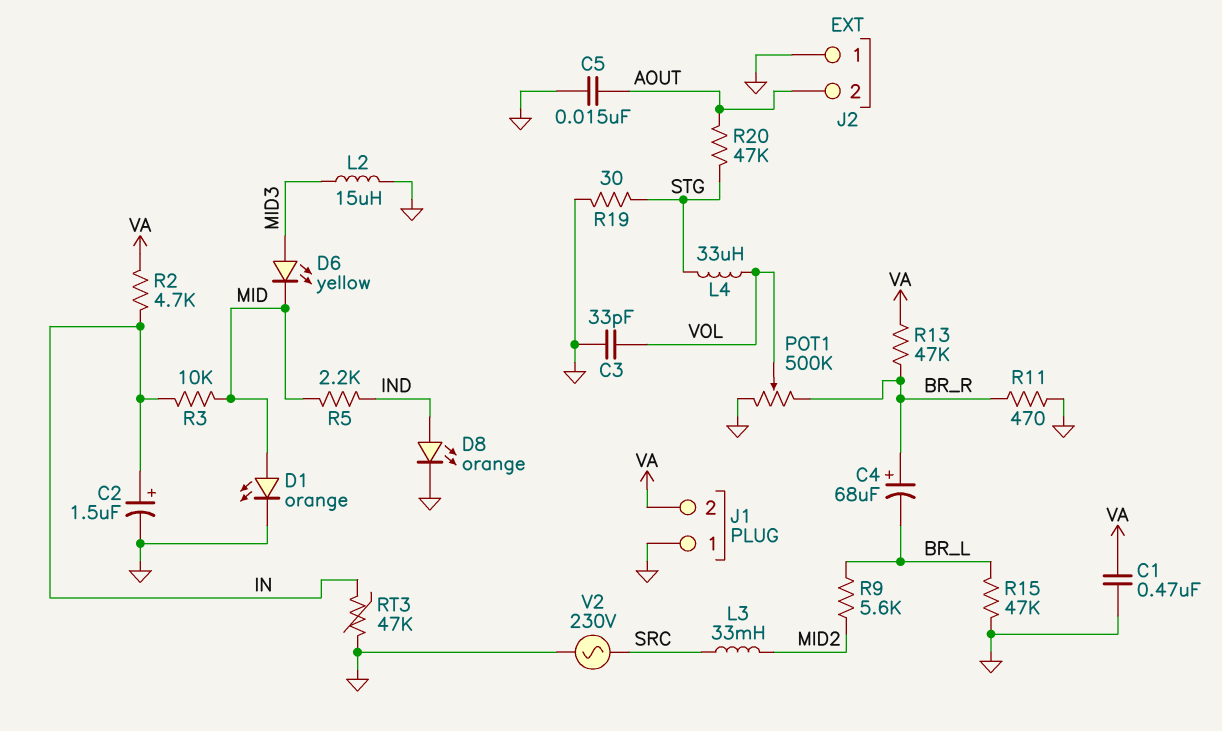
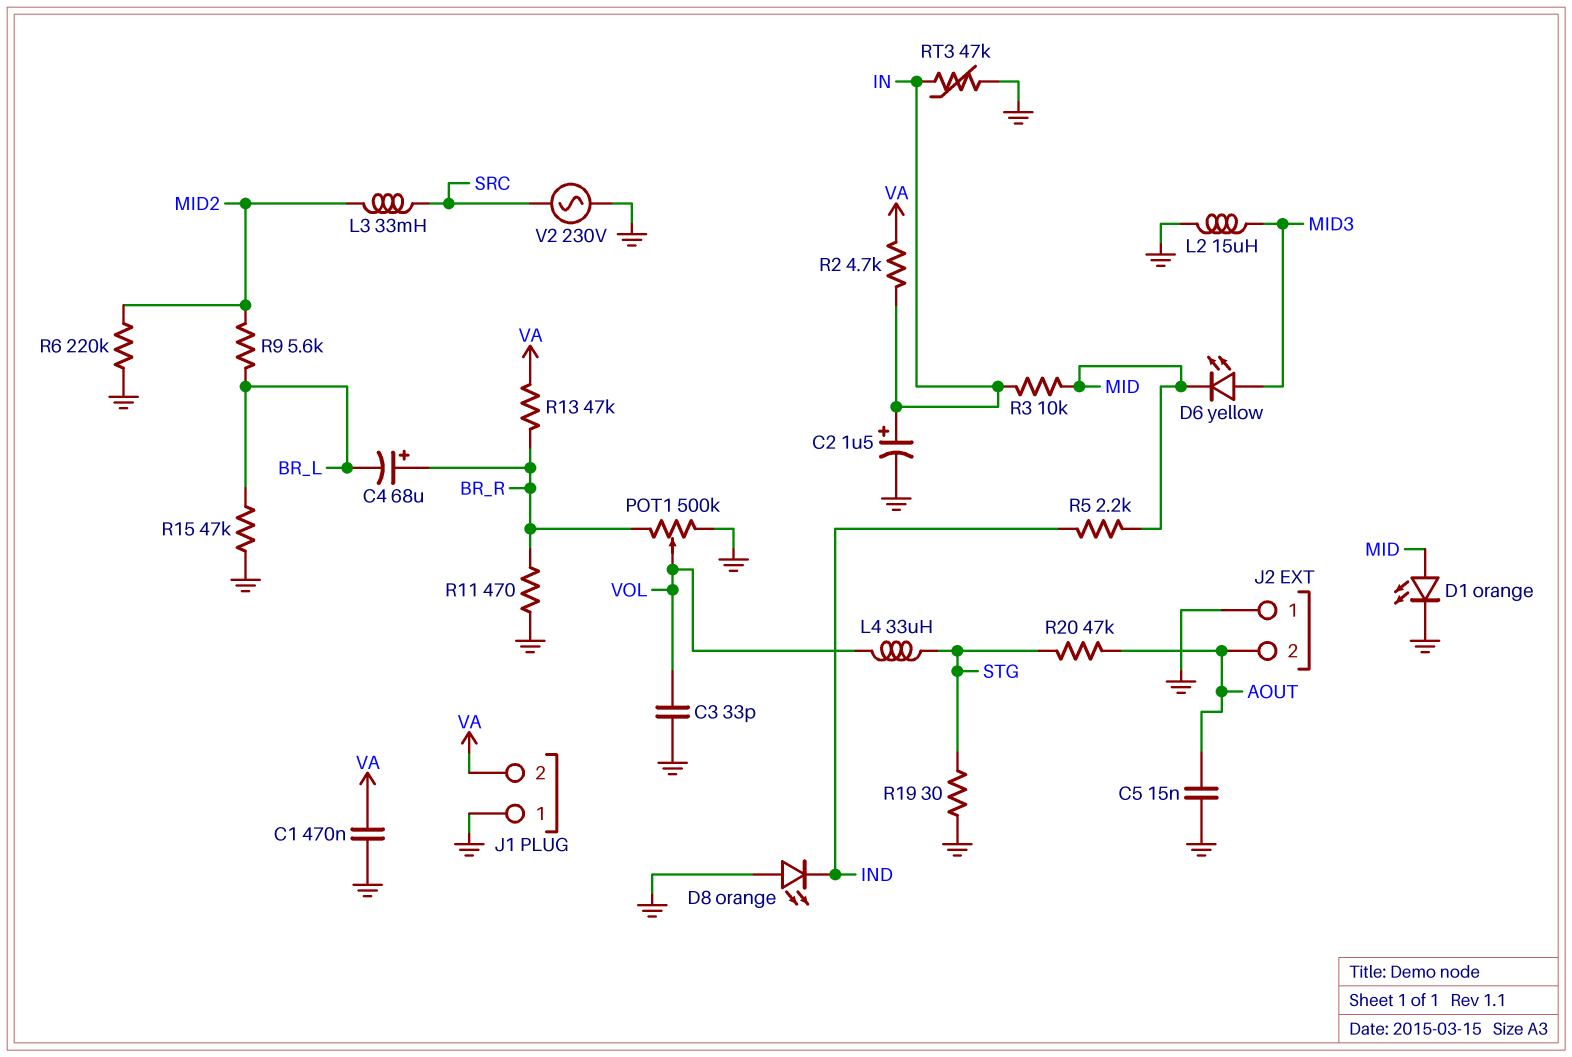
D8: LED orange (A IND, K GND) -> LED orange (A GND, K IND)
R6: none -> 220k (GND, MID2)

